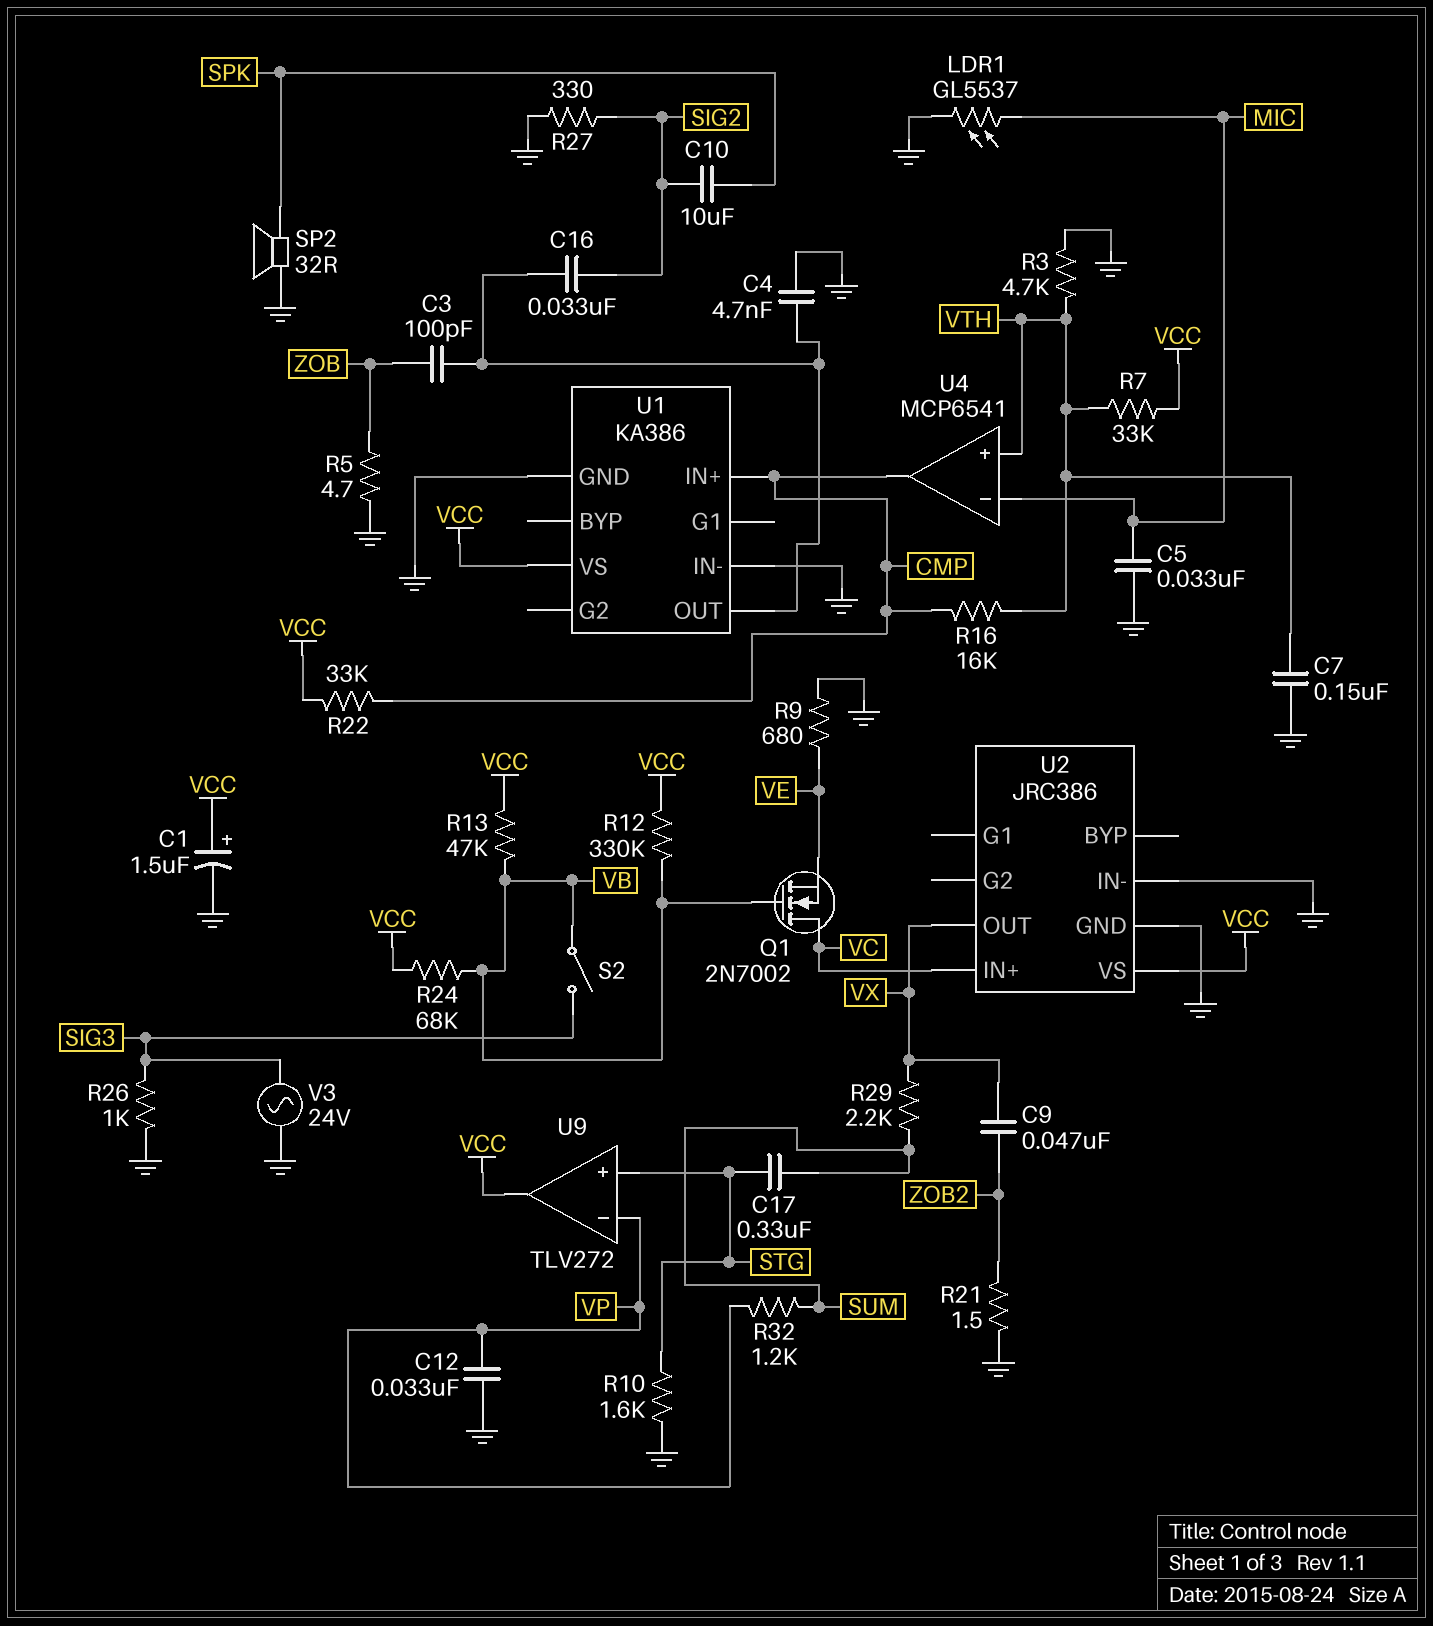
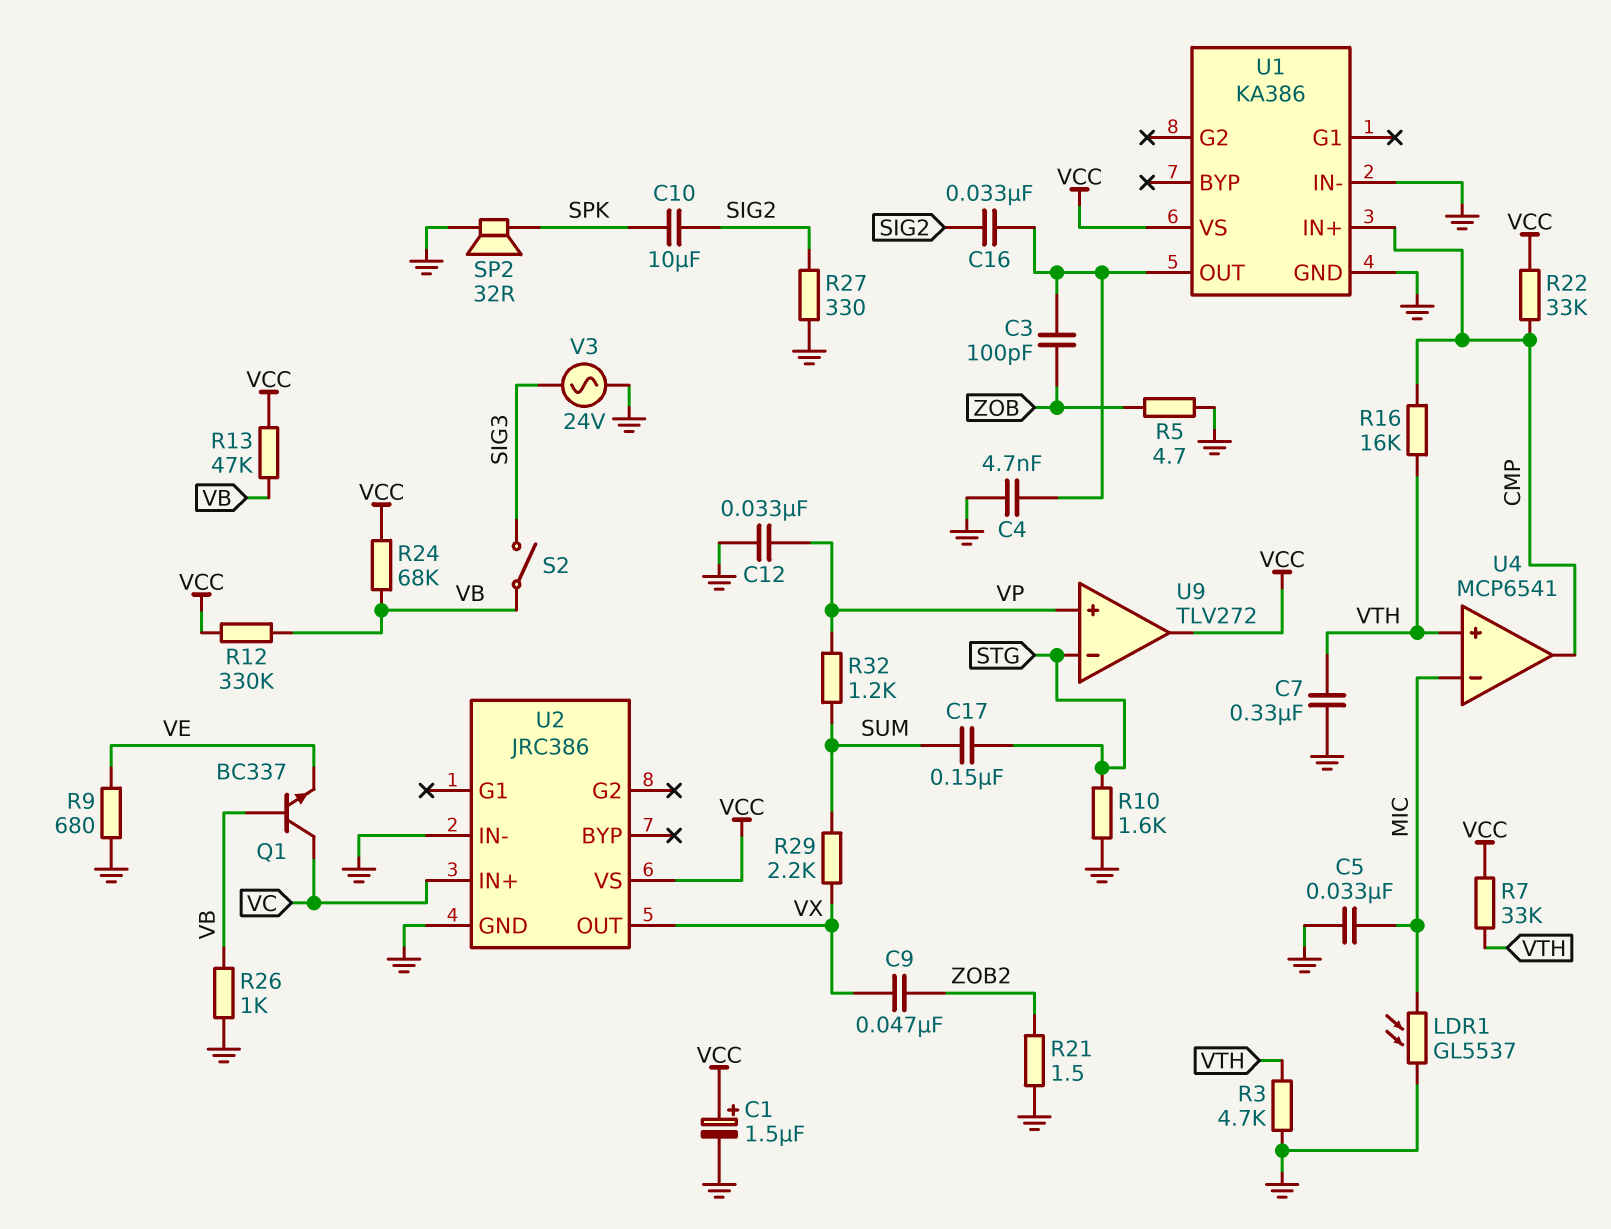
C7: 150nF (GND, VTH) -> 330nF (GND, VTH)
C17: 330nF (STG, SUM) -> 150nF (STG, SUM)
Q1: NMOS 2N7002 (G VB, D VC, S VE) -> NPN BC337 (B VB, C VC, E VE)
R26: 1k (GND, SIG3) -> 1k (GND, VB)
U9 pin in+: STG -> VP
U9 pin in-: VP -> STG

